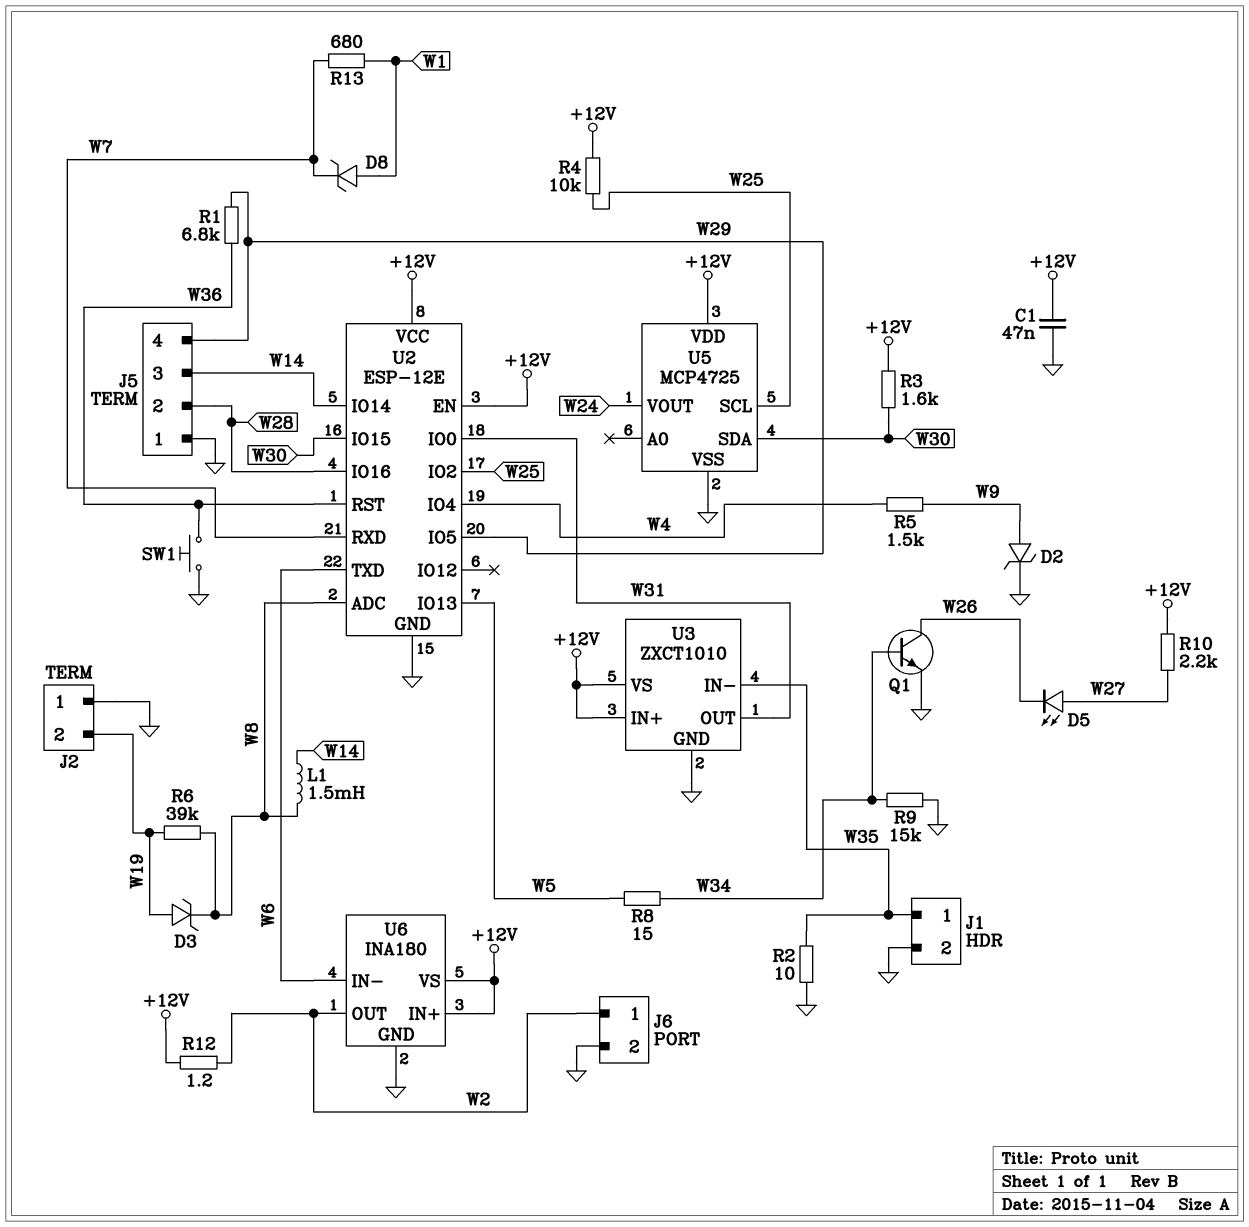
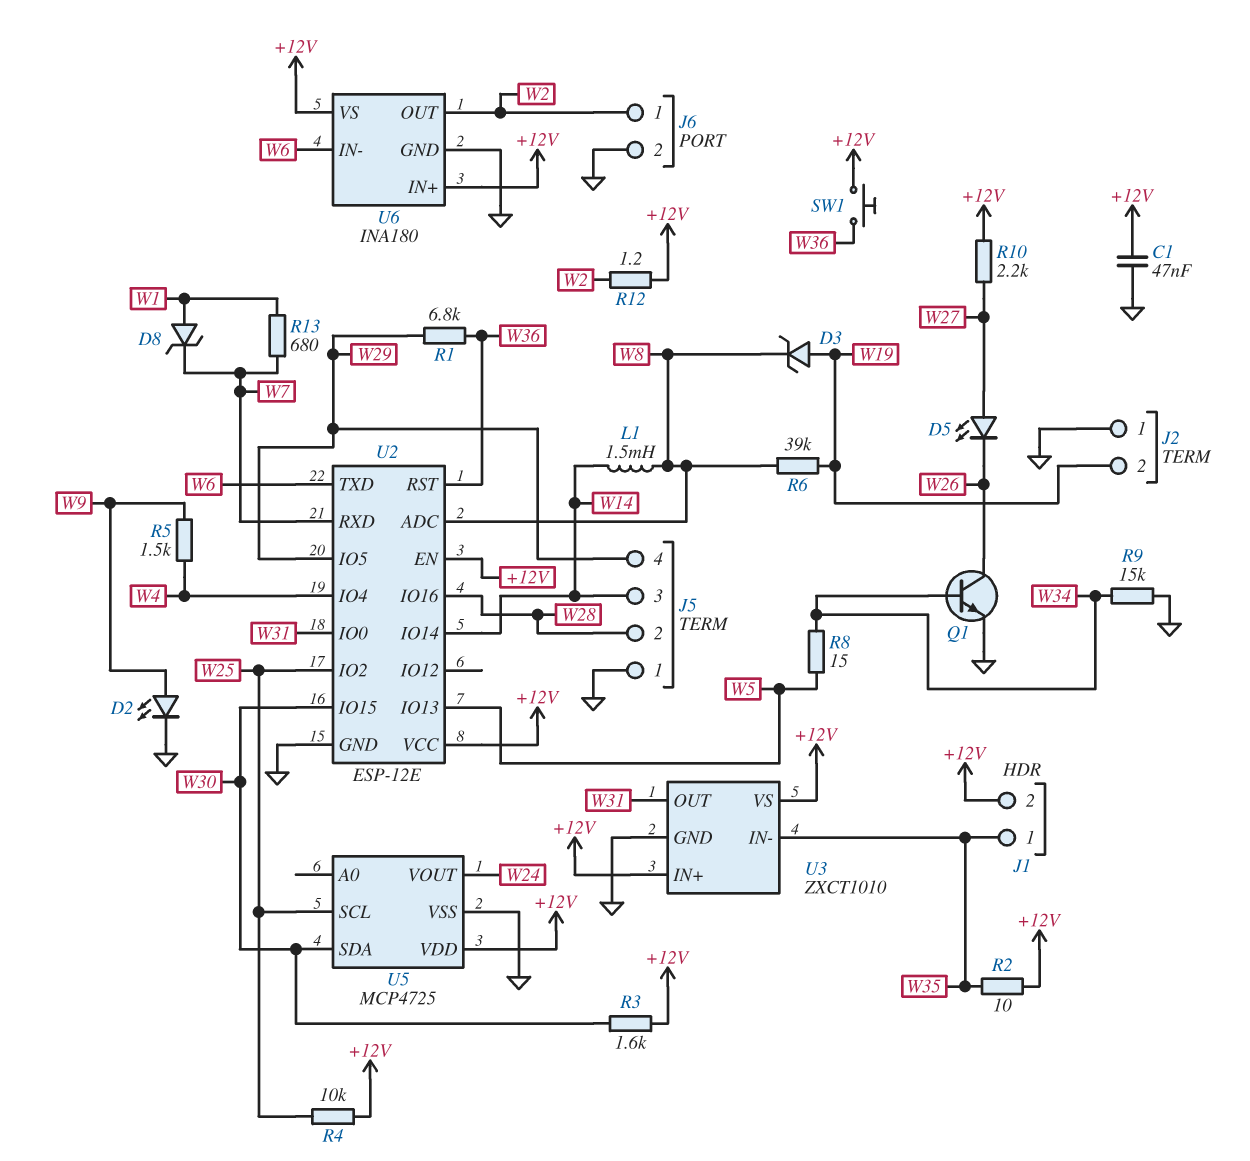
D2: zener (A W9, K GND) -> LED (A W9, K GND)
J1 pin 2: GND -> +12V
R2: 10 (GND, W35) -> 10 (+12V, W35)
SW1: button (GND, W36) -> button (+12V, W36)

